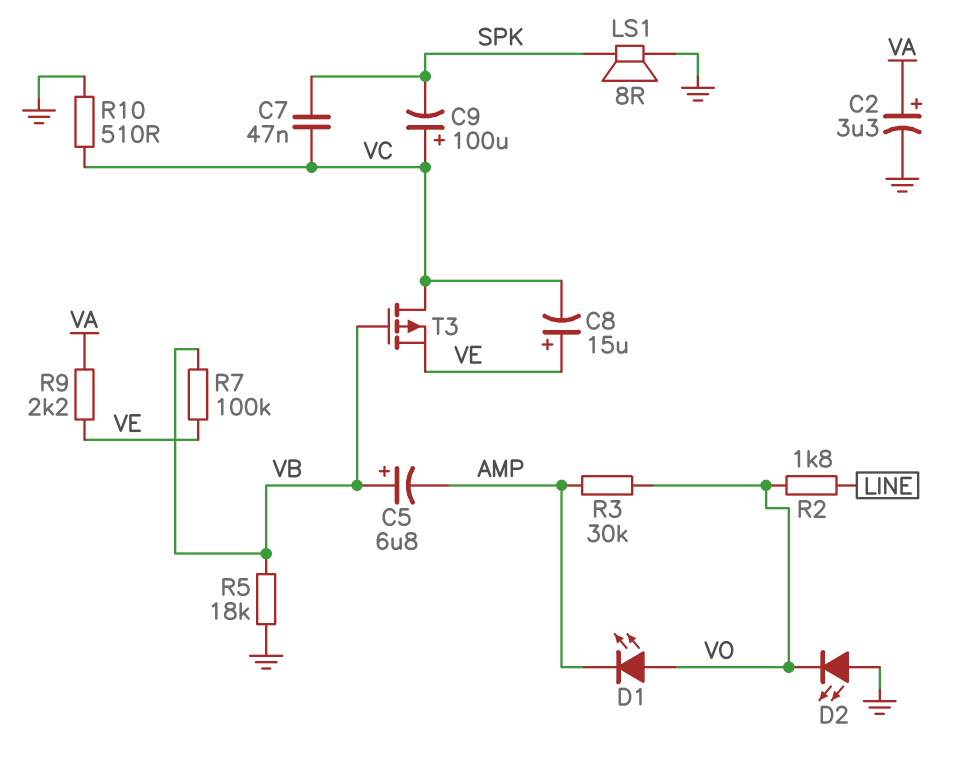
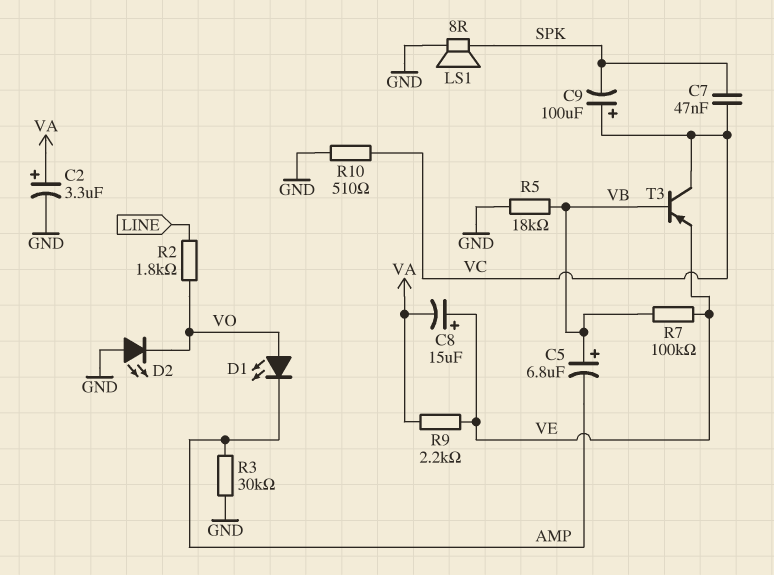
C8: 15uF (plus VE, minus VC) -> 15uF (plus VE, minus VA)
R3: 30k (AMP, VO) -> 30k (AMP, GND)
T3: PMOS (G VB, D VC, S VE) -> PNP (B VB, C VC, E VE)

